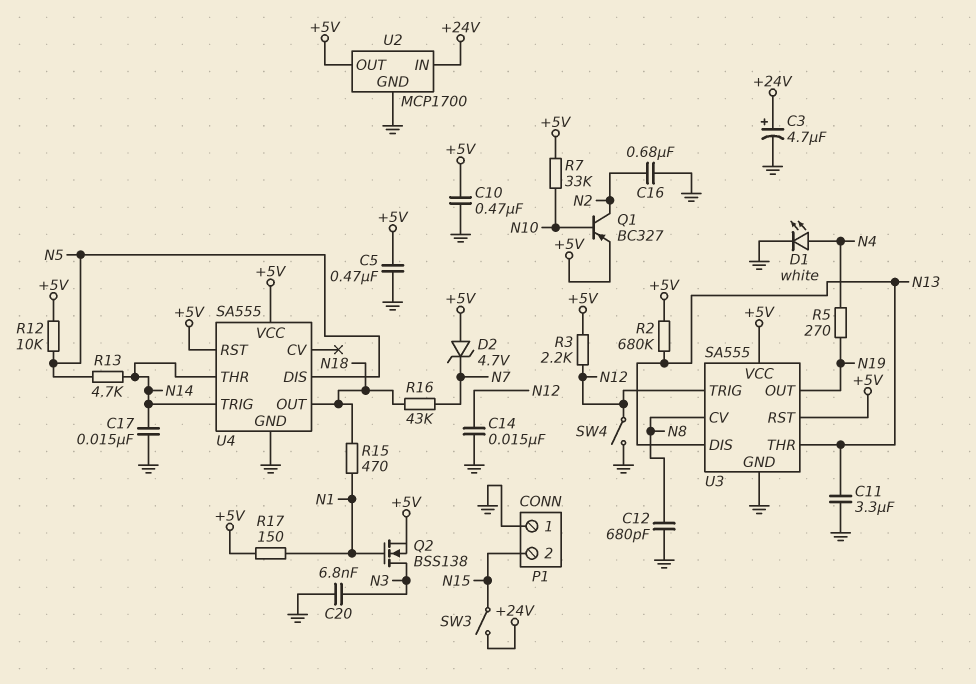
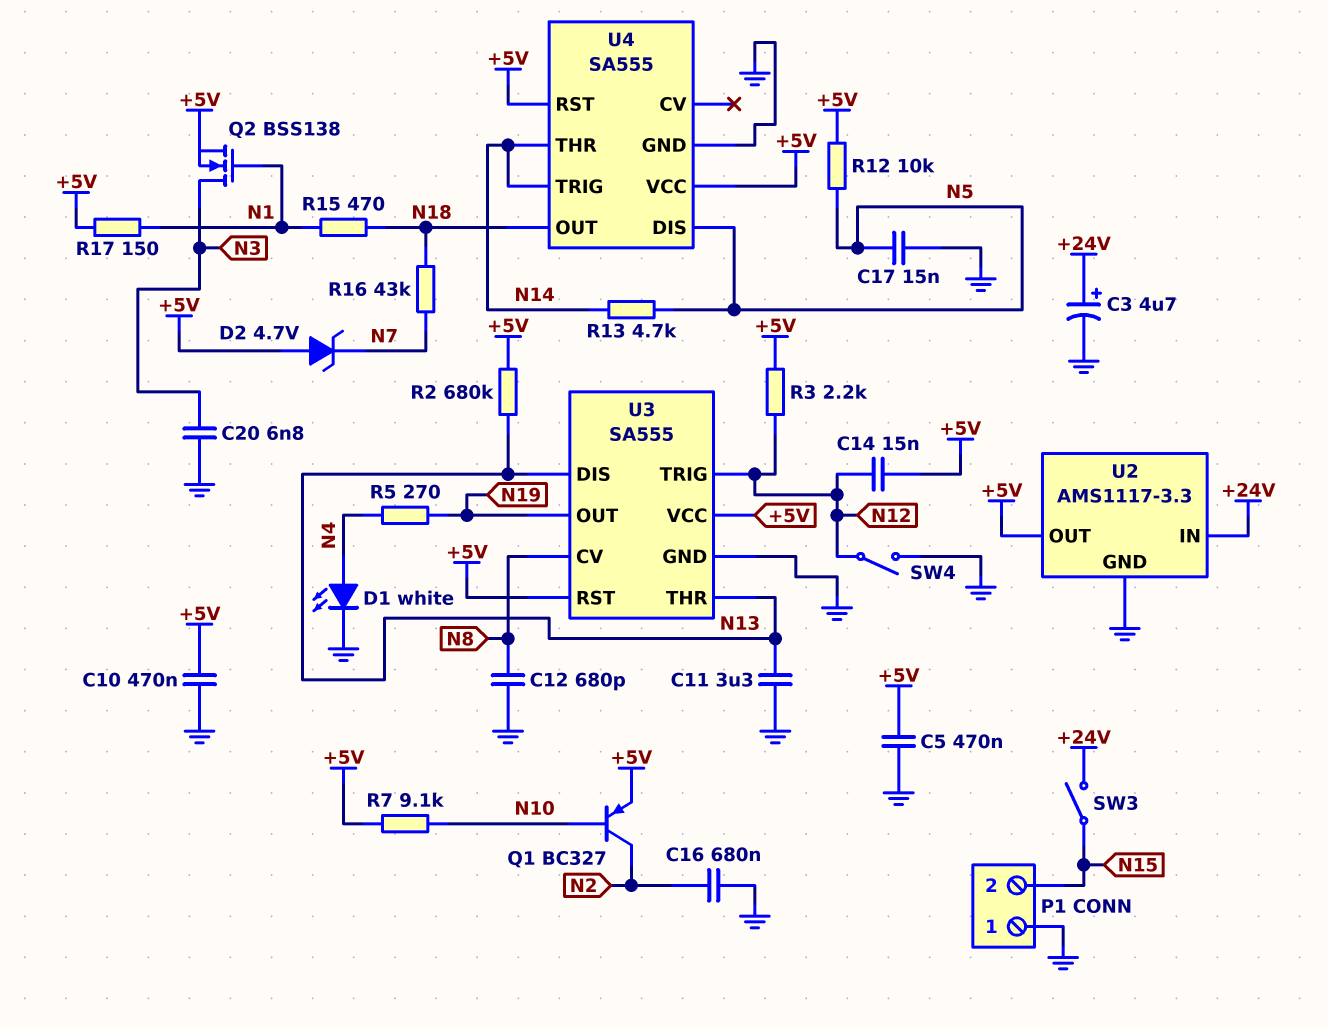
C14: 15nF (GND, N12) -> 15nF (+5V, N12)
C17: 15nF (GND, N14) -> 15nF (GND, N5)
R7: 33k (+5V, N10) -> 9.1k (+5V, N10)
U2: MCP1700 -> AMS1117-3.3

